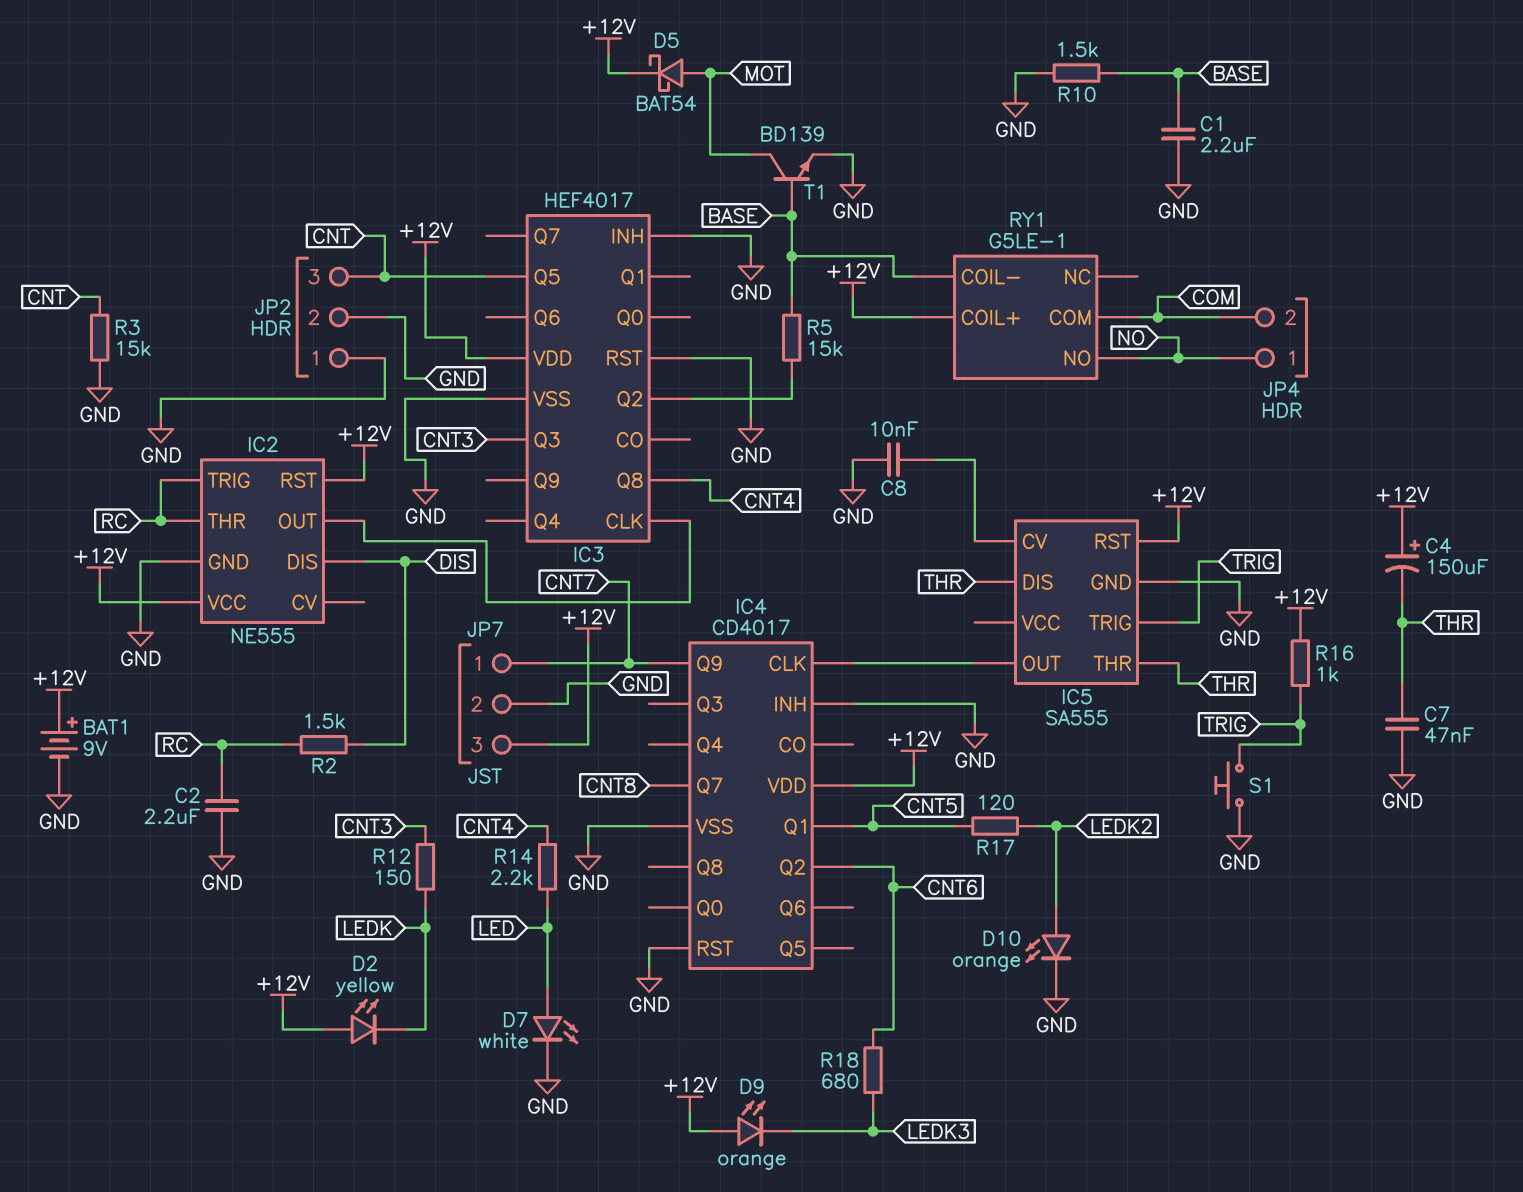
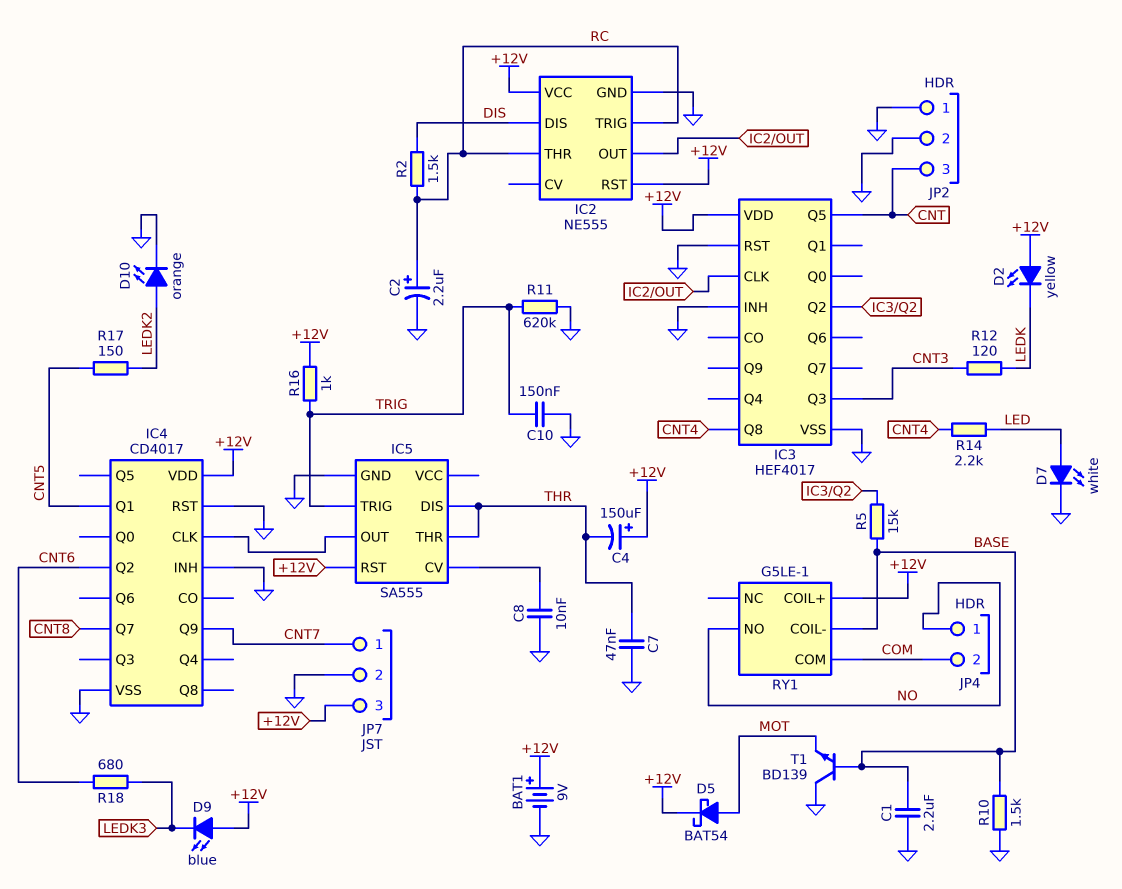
C2: 2.2uF (GND, RC) -> 2.2uF (plus RC, minus GND)
C10: none -> 150nF (GND, TRIG)
D9: LED orange (A +12V, K LEDK3) -> LED blue (A +12V, K LEDK3)
R3: 15k (CNT, GND) -> none
R11: none -> 620k (GND, TRIG)
R12: 150 (CNT3, LEDK) -> 120 (CNT3, LEDK)
R17: 120 (CNT5, LEDK2) -> 150 (CNT5, LEDK2)
S1: button (GND, TRIG) -> none
T1: NPN BD139 (B BASE, C MOT, E GND) -> NPN BD139 (B BASE, C GND, E MOT)

